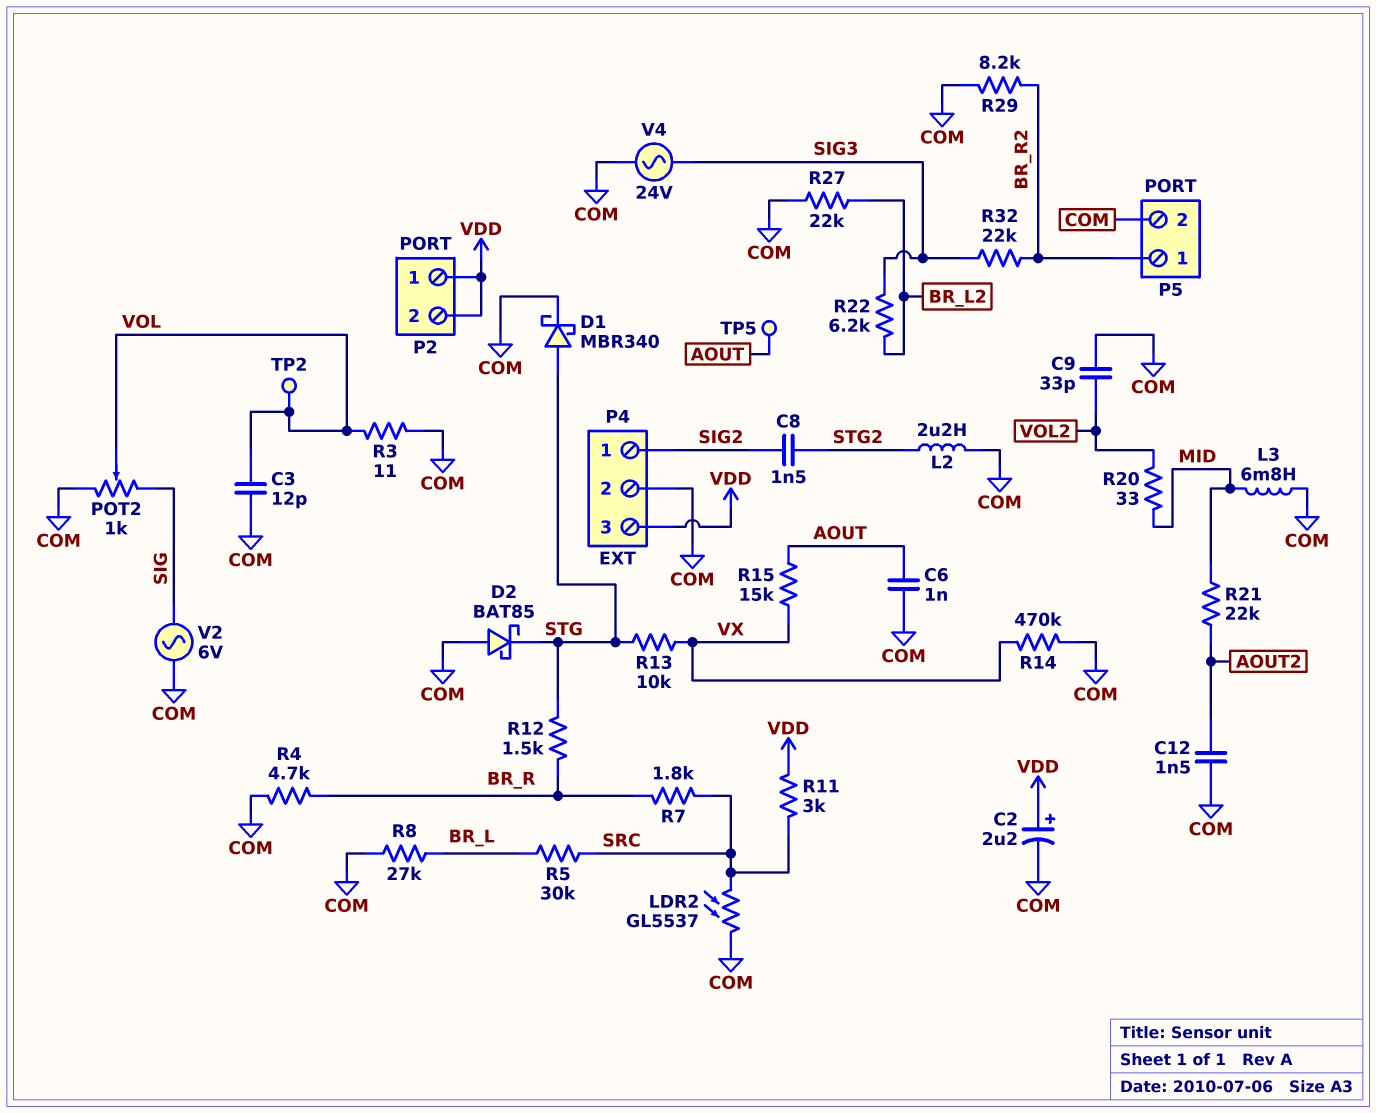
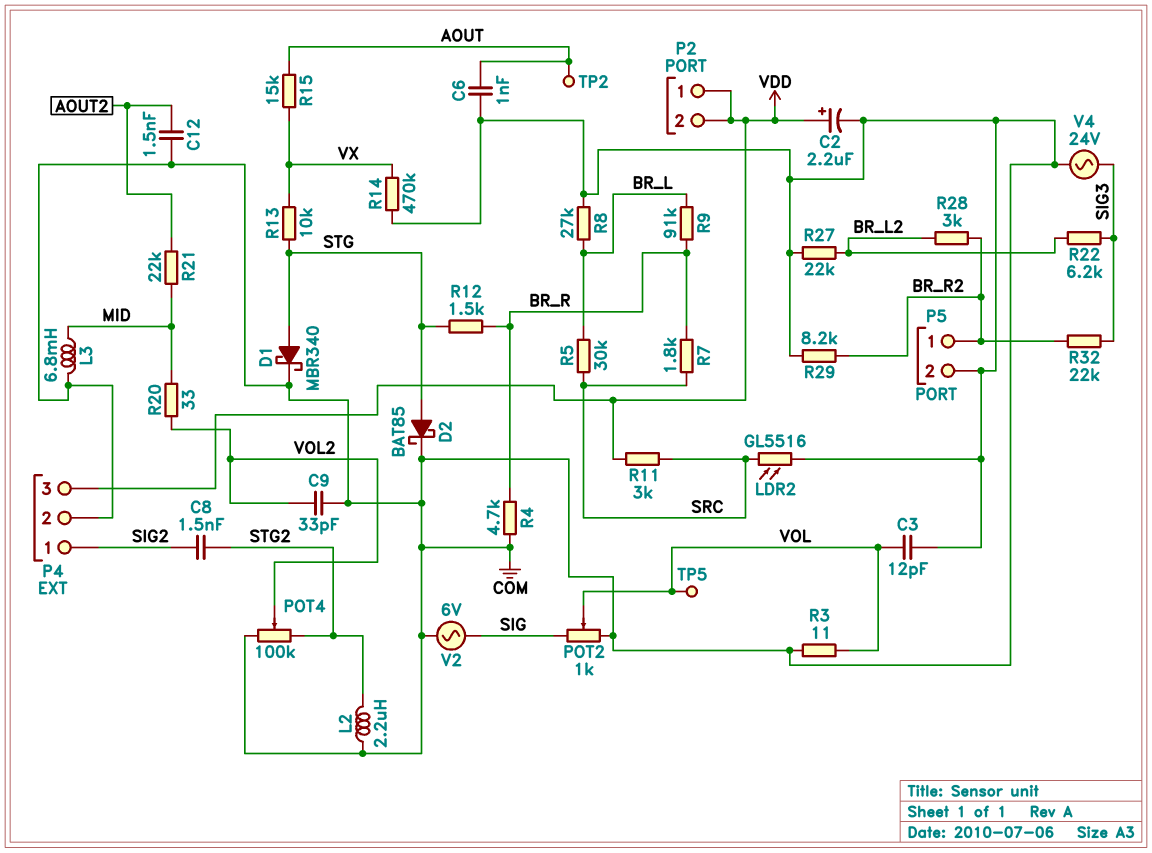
D2: schottky BAT85 (A COM, K STG) -> schottky BAT85 (A STG, K COM)
LDR2: GL5537 (COM, SRC) -> GL5516 (COM, SRC)
POT4: none -> 100k (COM, STG2, wiper VOL2)
R9: none -> 91k (BR_L, BR_R)
R28: none -> 3k (BR_L2, BR_R2)
TP2: test point (VOL) -> test point (AOUT)
TP5: test point (AOUT) -> test point (VOL)

